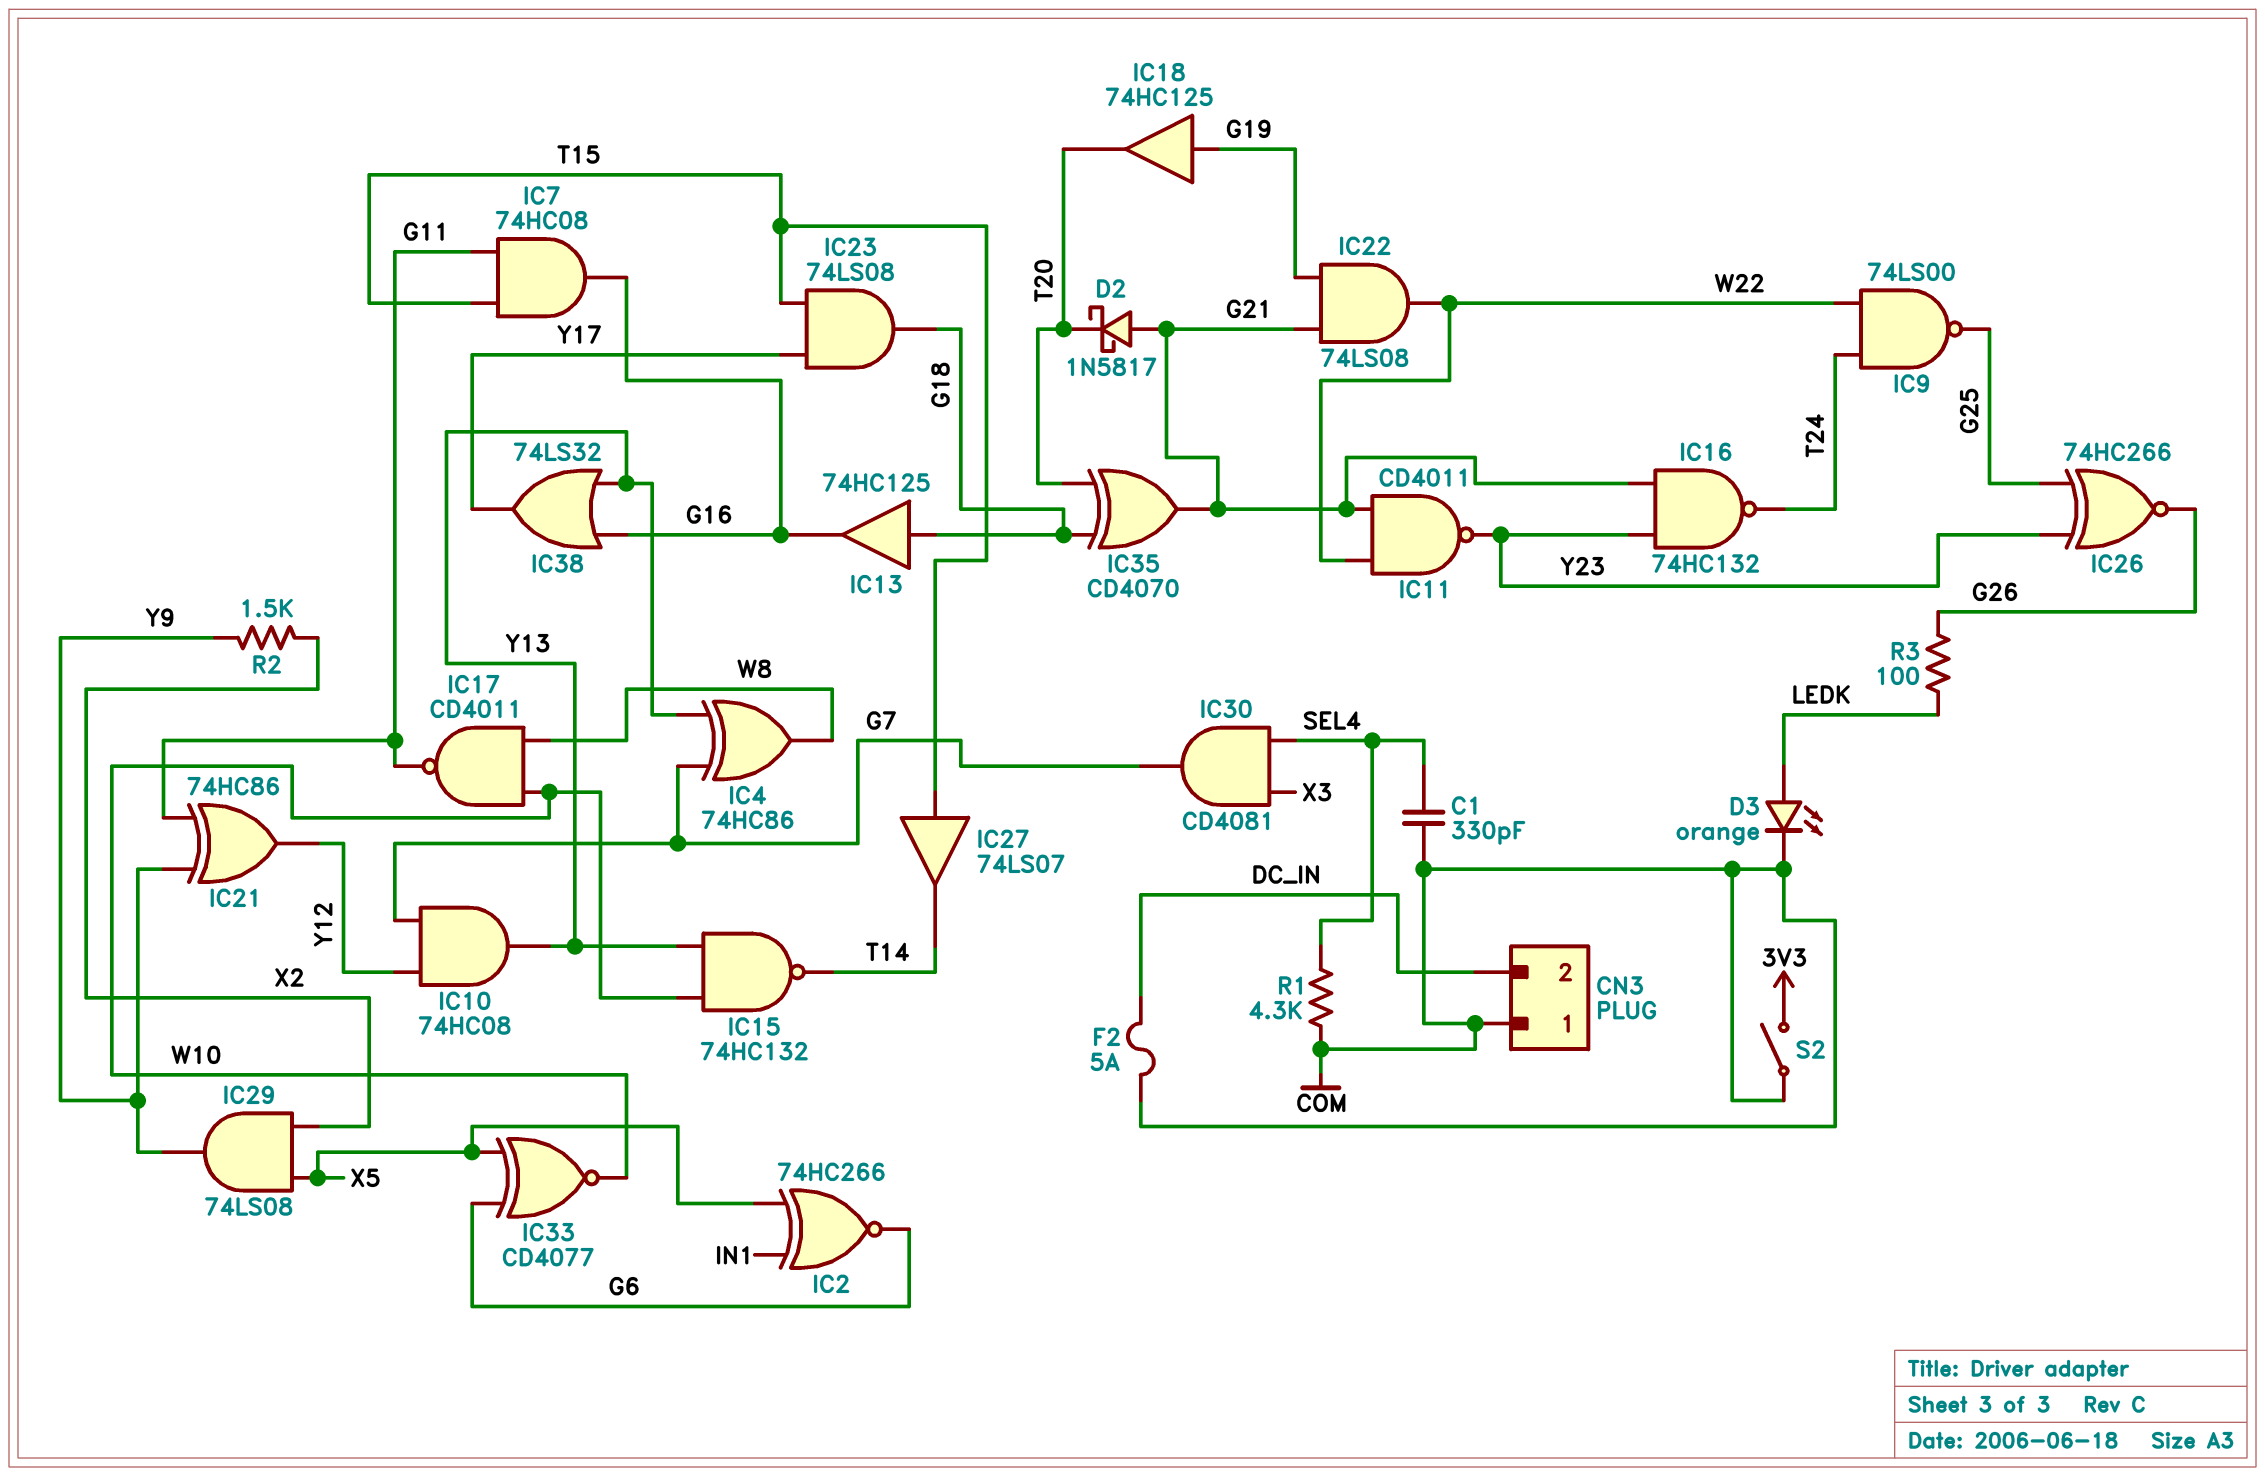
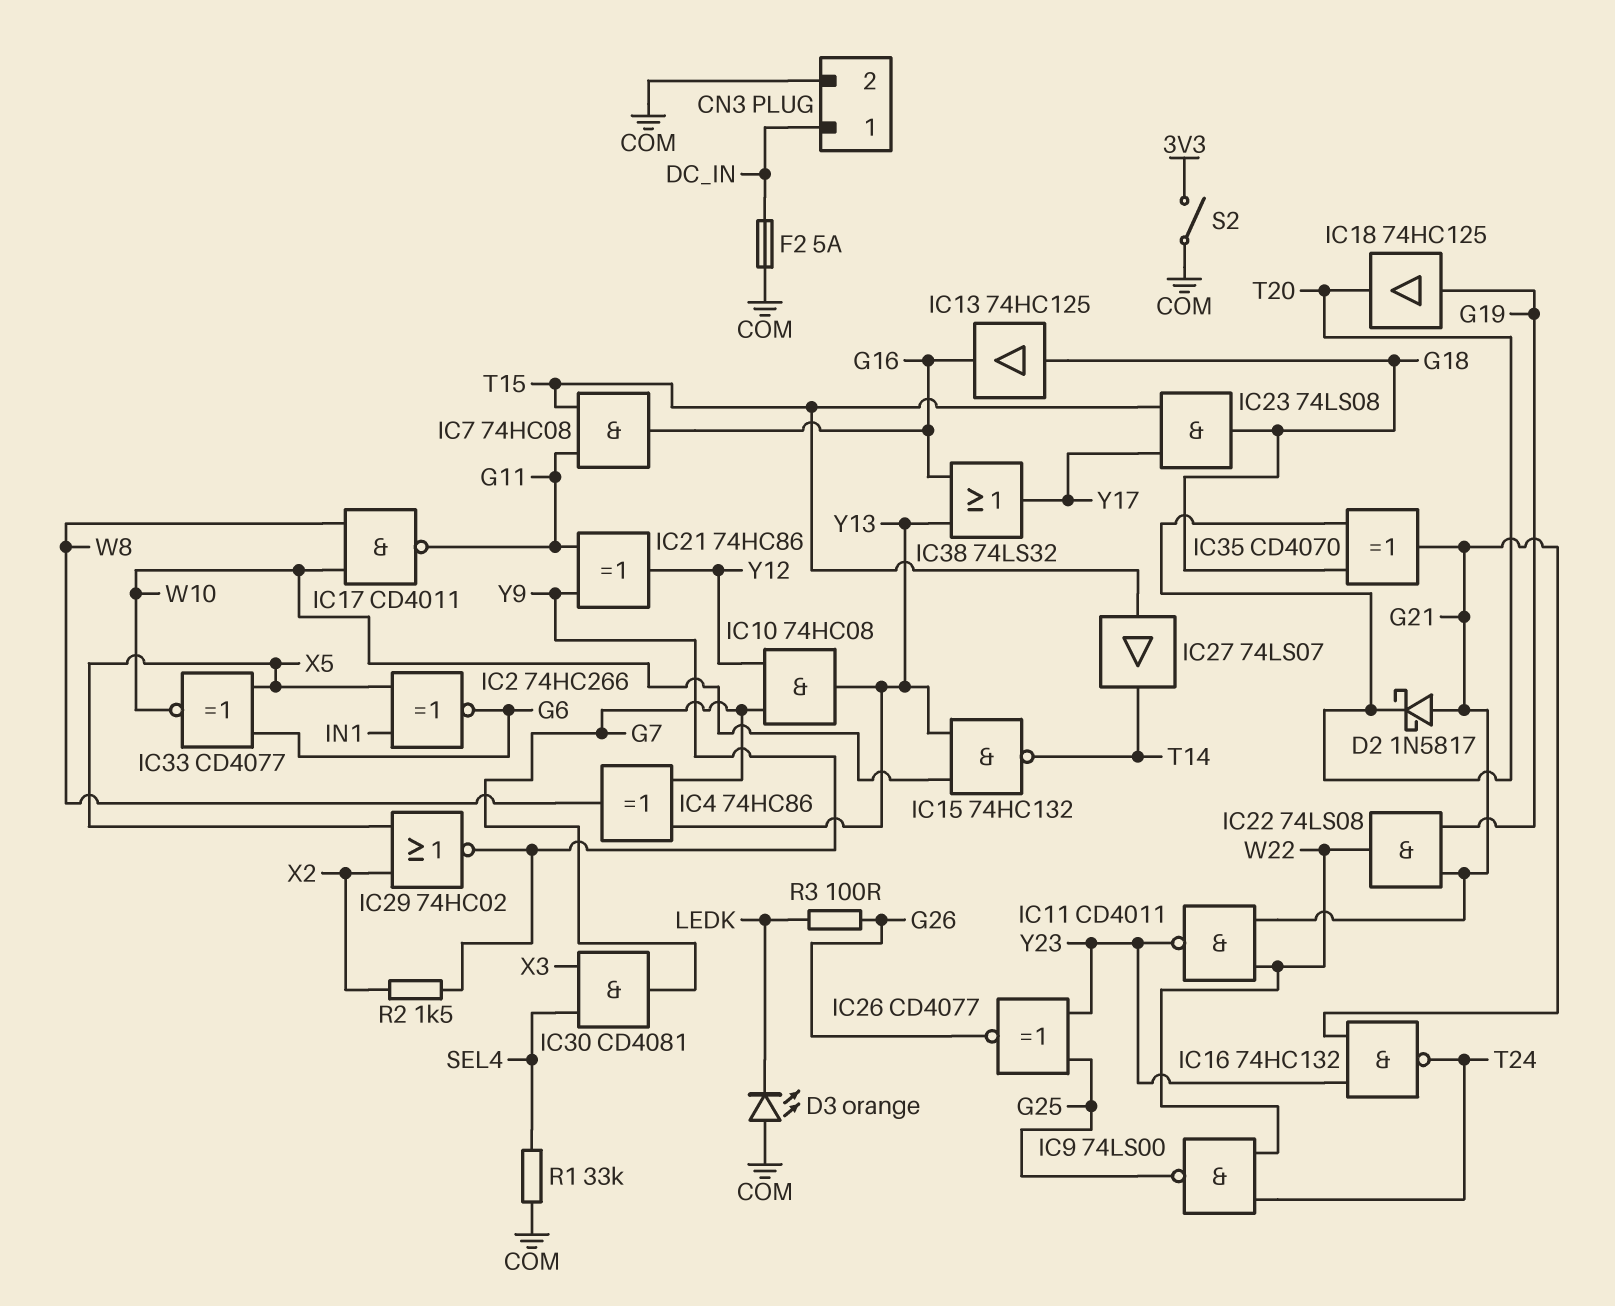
C1: 330pF (COM, SEL4) -> none
CN3 pin 1: COM -> DC_IN
CN3 pin 2: DC_IN -> COM
D3: LED orange (A LEDK, K COM) -> LED orange (A COM, K LEDK)
IC26: XNOR 74HC266 (in G25, in Y23, out G26) -> XNOR CD4077 (in G25, in Y23, out G26)
IC29: AND 74LS08 (in X2, in X5, out Y9) -> NOR 74HC02 (in X2, in X5, out Y9)
R1: 4.3k (COM, SEL4) -> 33k (COM, SEL4)

